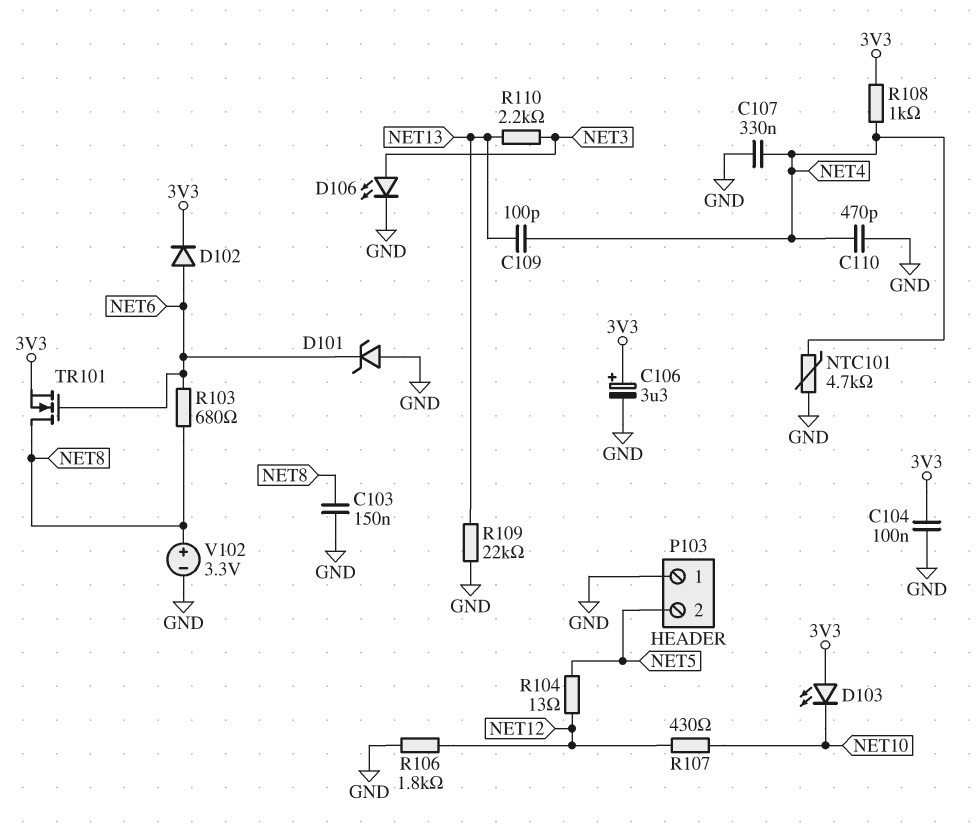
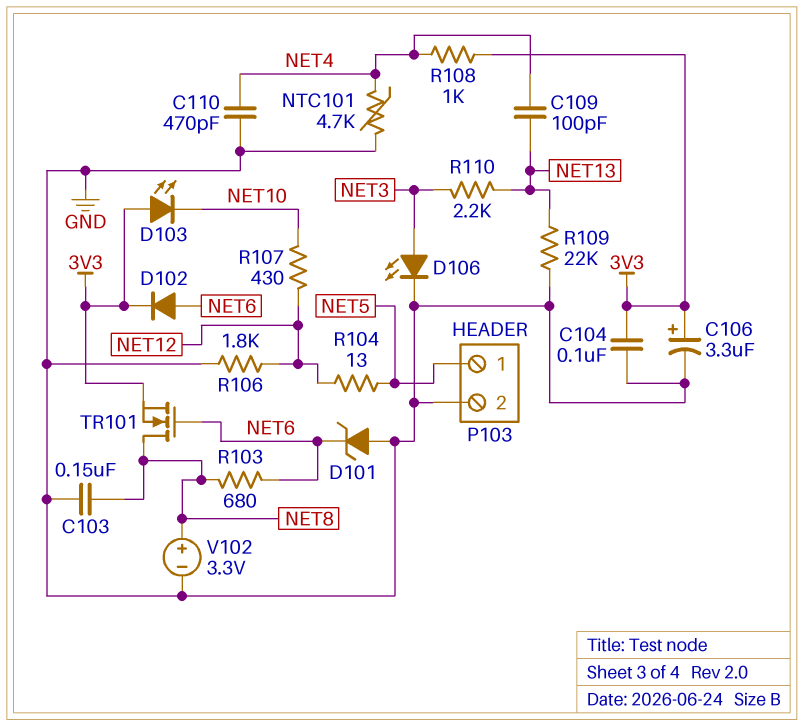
C107: 330nF (GND, NET4) -> none
P103 pin 1: GND -> NET5
P103 pin 2: NET5 -> GND

